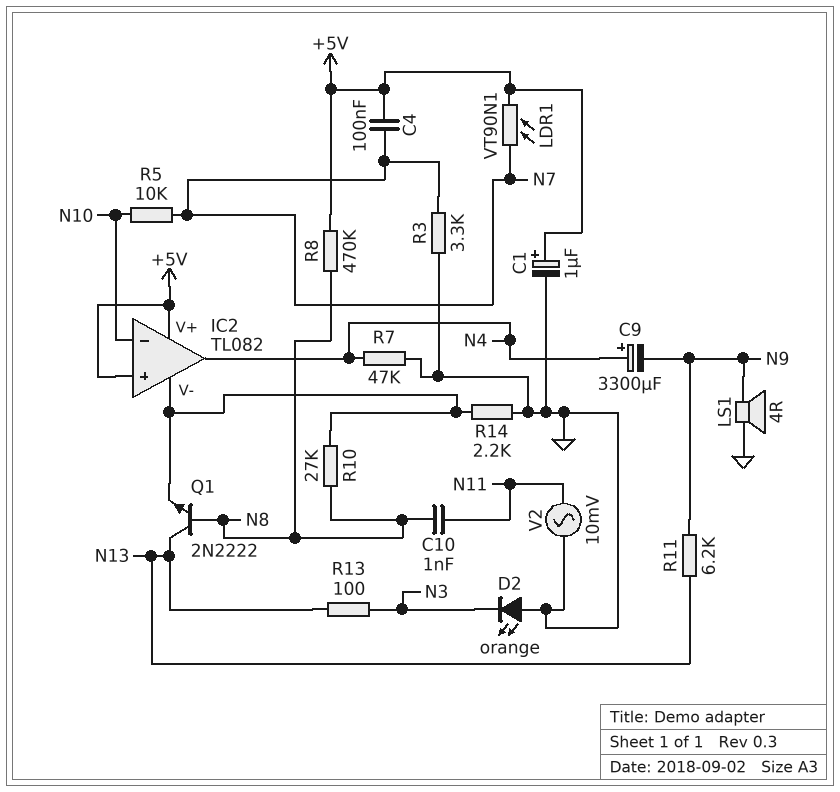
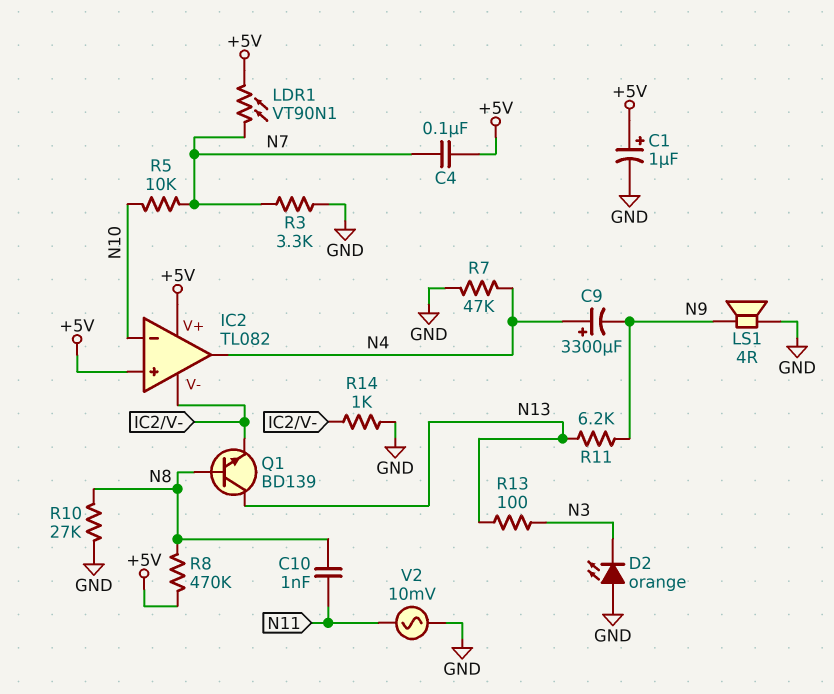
Q1: NPN 2N2222 (B N8, C N13, E IC2/V-) -> NPN BD139 (B N8, C N13, E IC2/V-)
R10: 27k (IC2/V-, N8) -> 27k (GND, N8)
R14: 2.2k (GND, IC2/V-) -> 1k (GND, IC2/V-)

